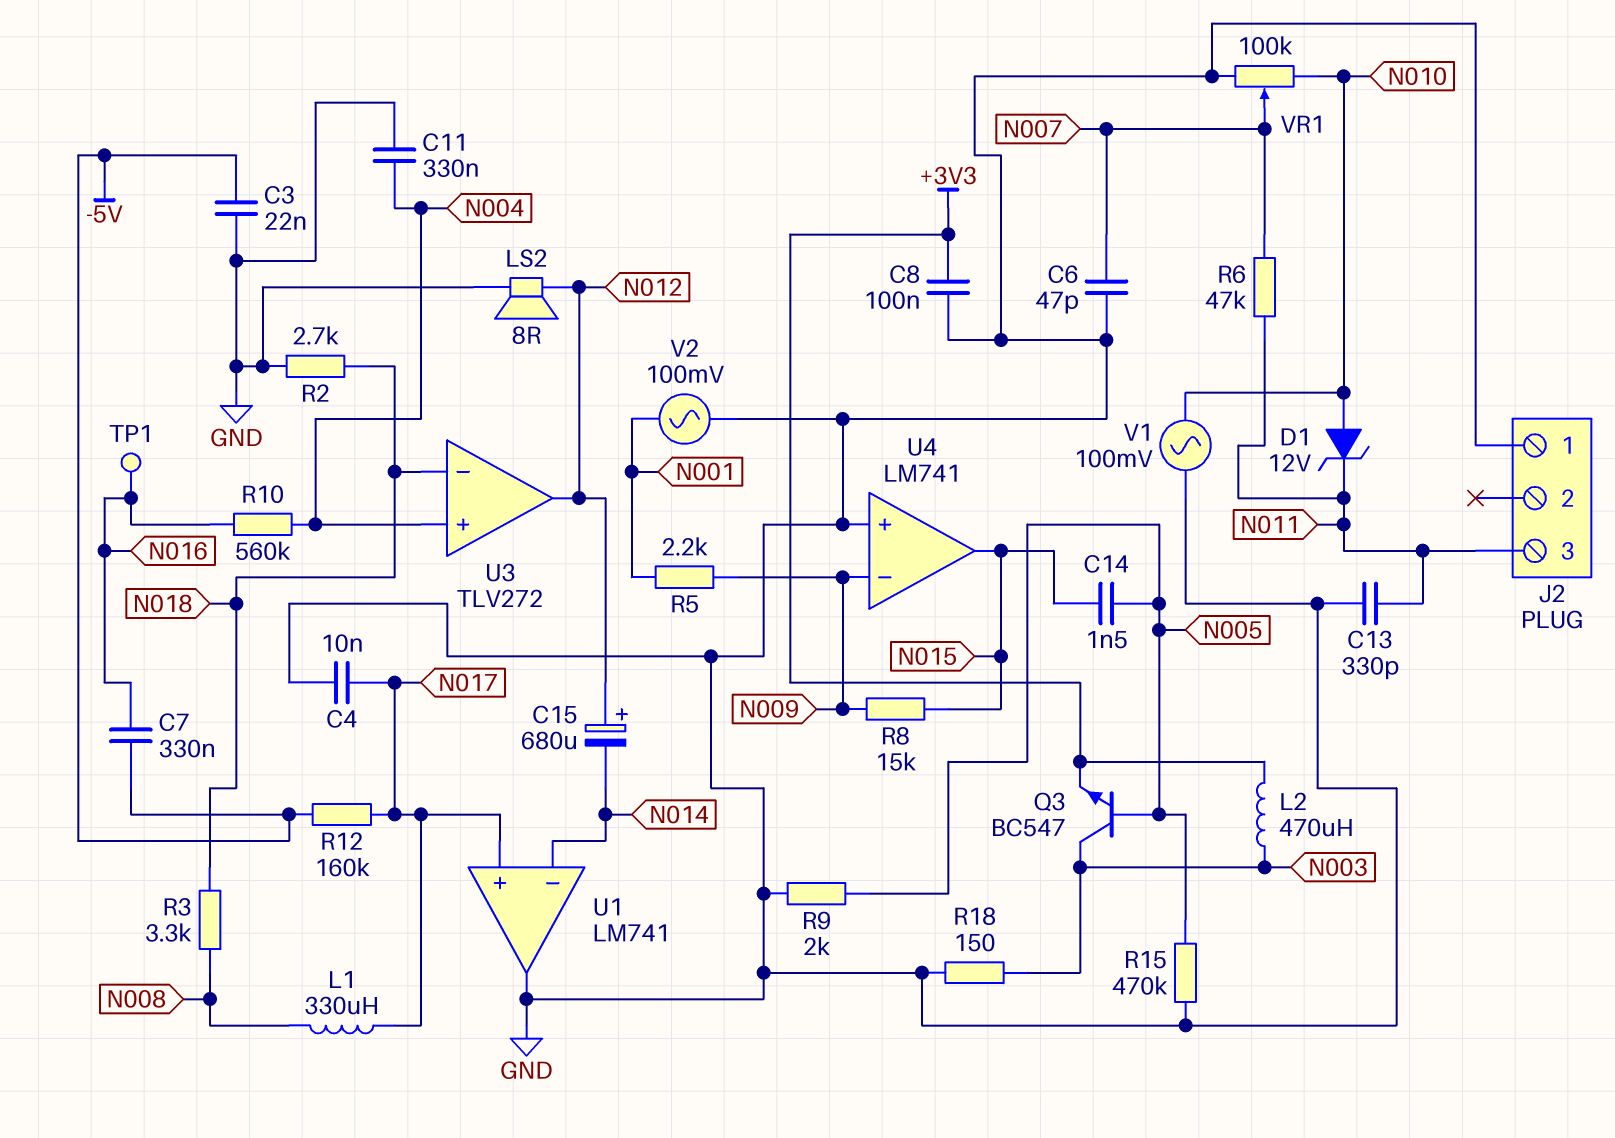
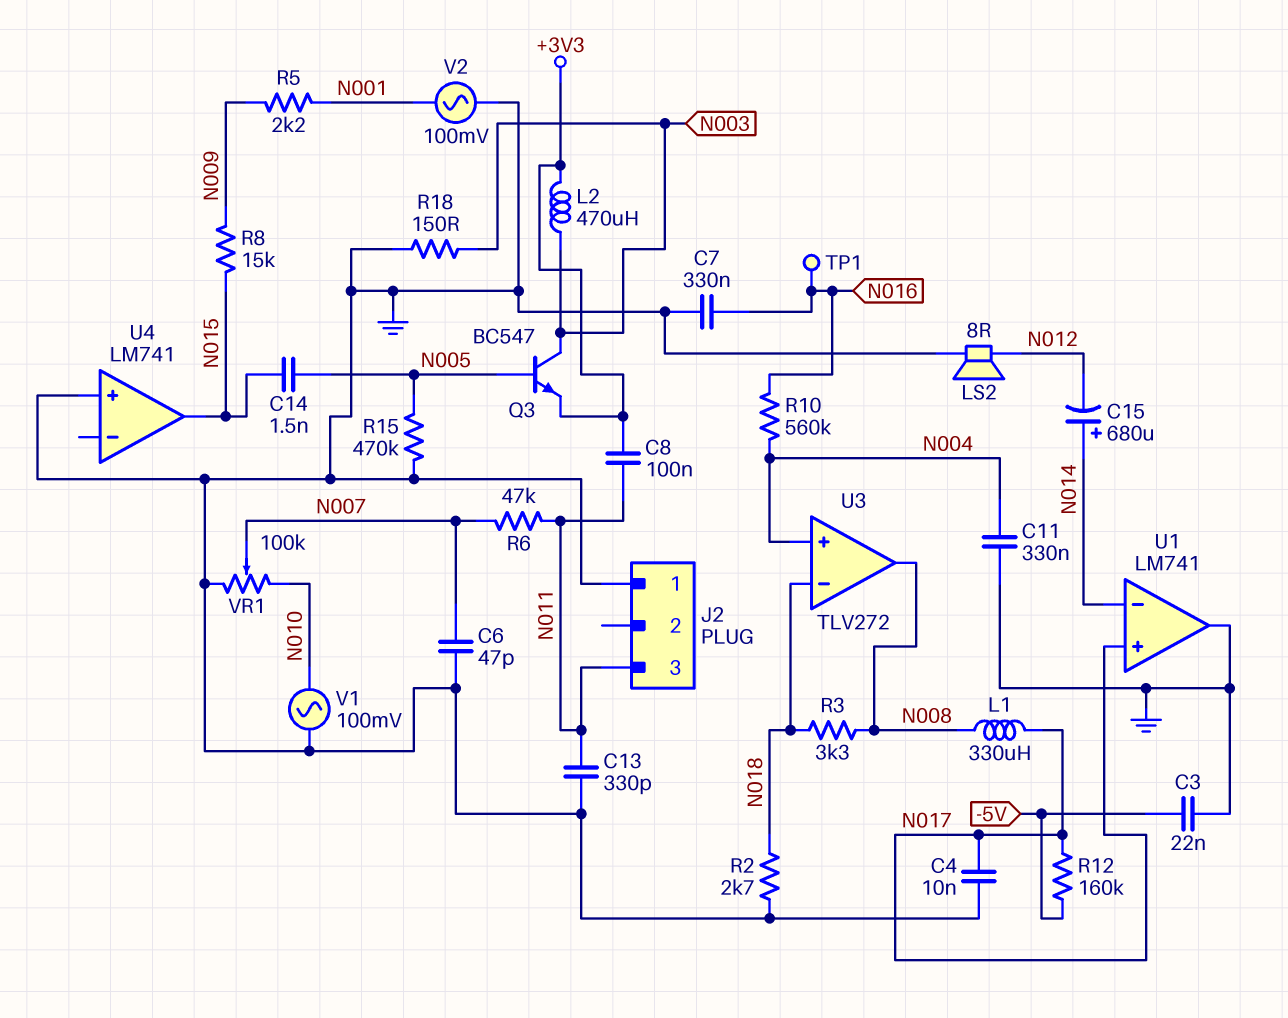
C7: 330nF (-5V, N016) -> 330nF (GND, N016)
C8: 100nF (+3V3, GND) -> 100nF (+3V3, N011)
C15: 680uF (plus N012, minus N014) -> 680uF (plus N014, minus N012)
D1: zener 12V (A N010, K N011) -> none
R9: 2k (GND, N005) -> none
U3 pin out: N012 -> N008
U4 pin in-: N009 -> none

